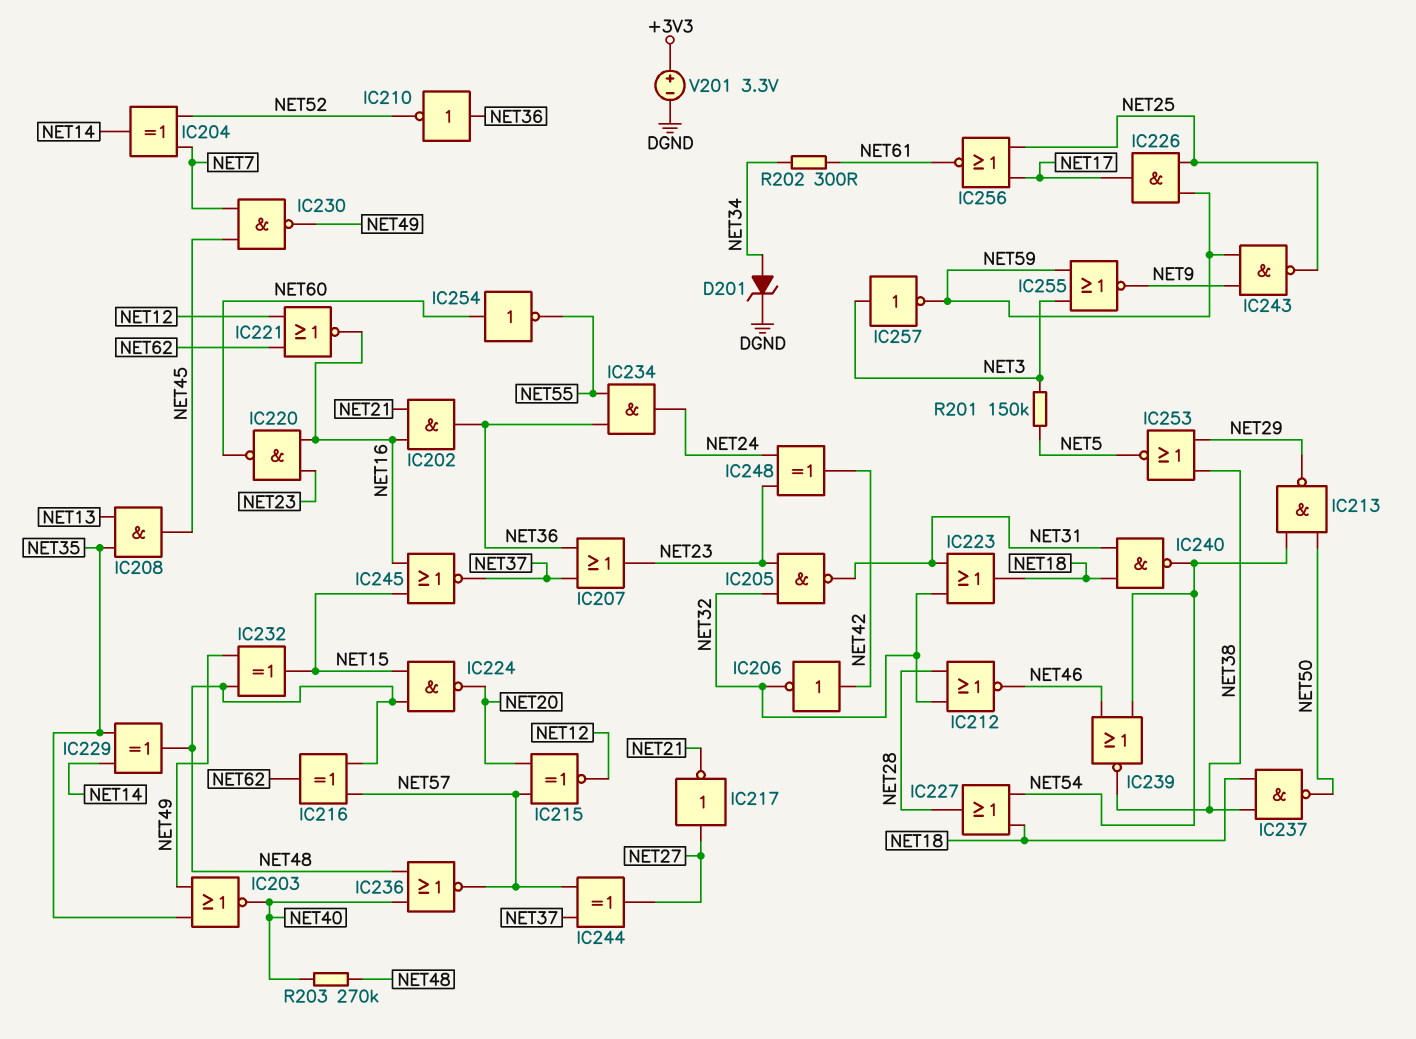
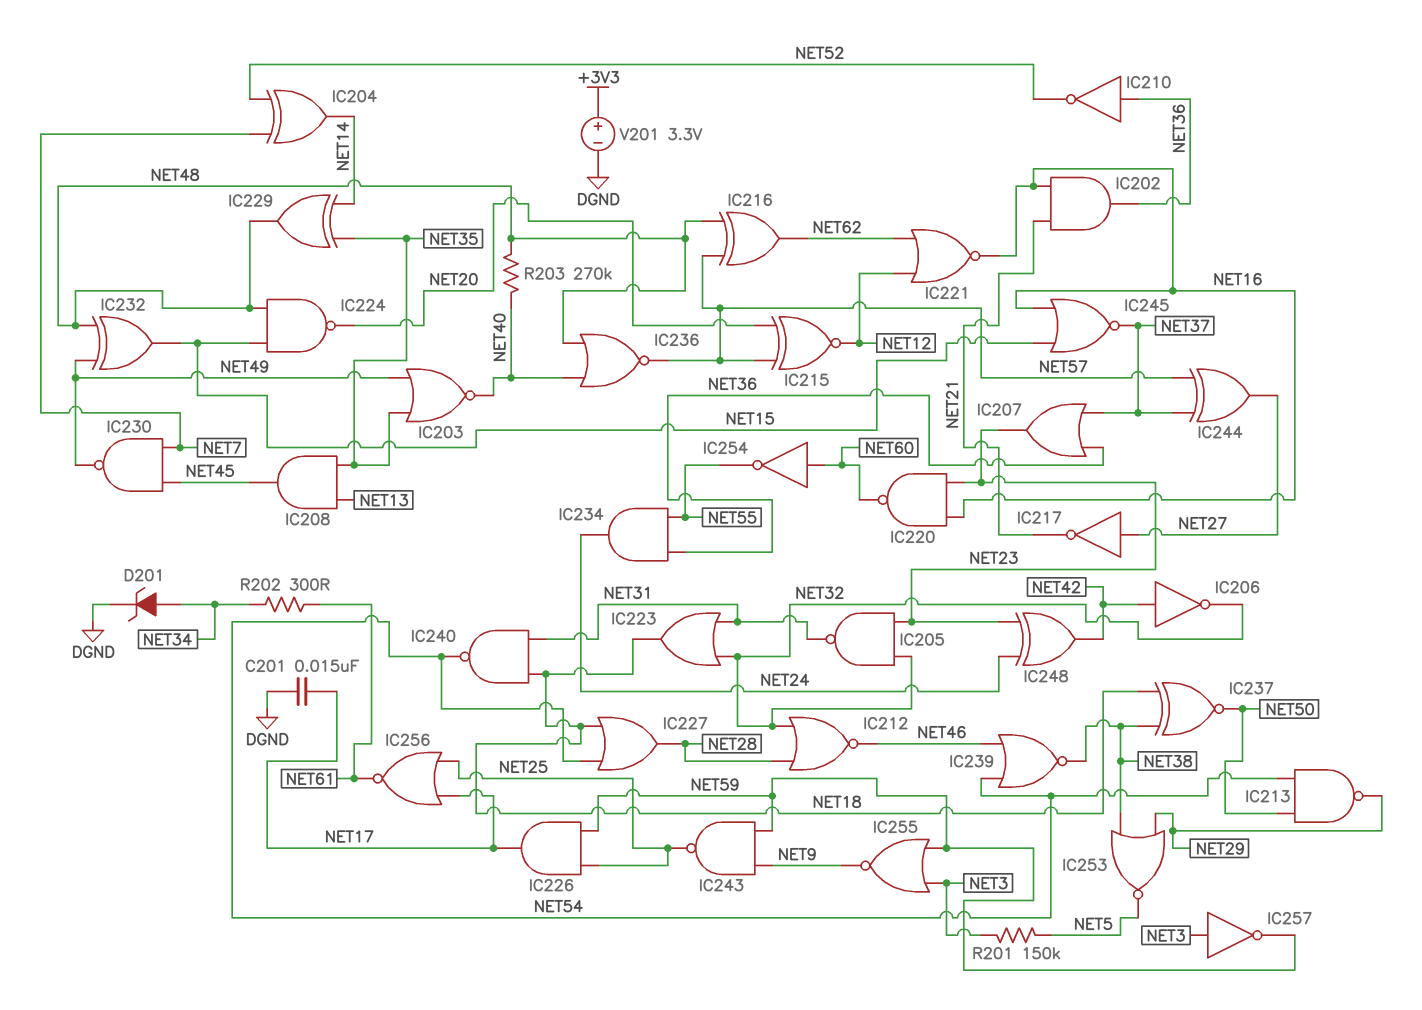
C201: none -> 15nF (DGND, NET17)
IC237: NAND (in NET18, in NET38, out NET50) -> XNOR (in NET18, in NET38, out NET50)

